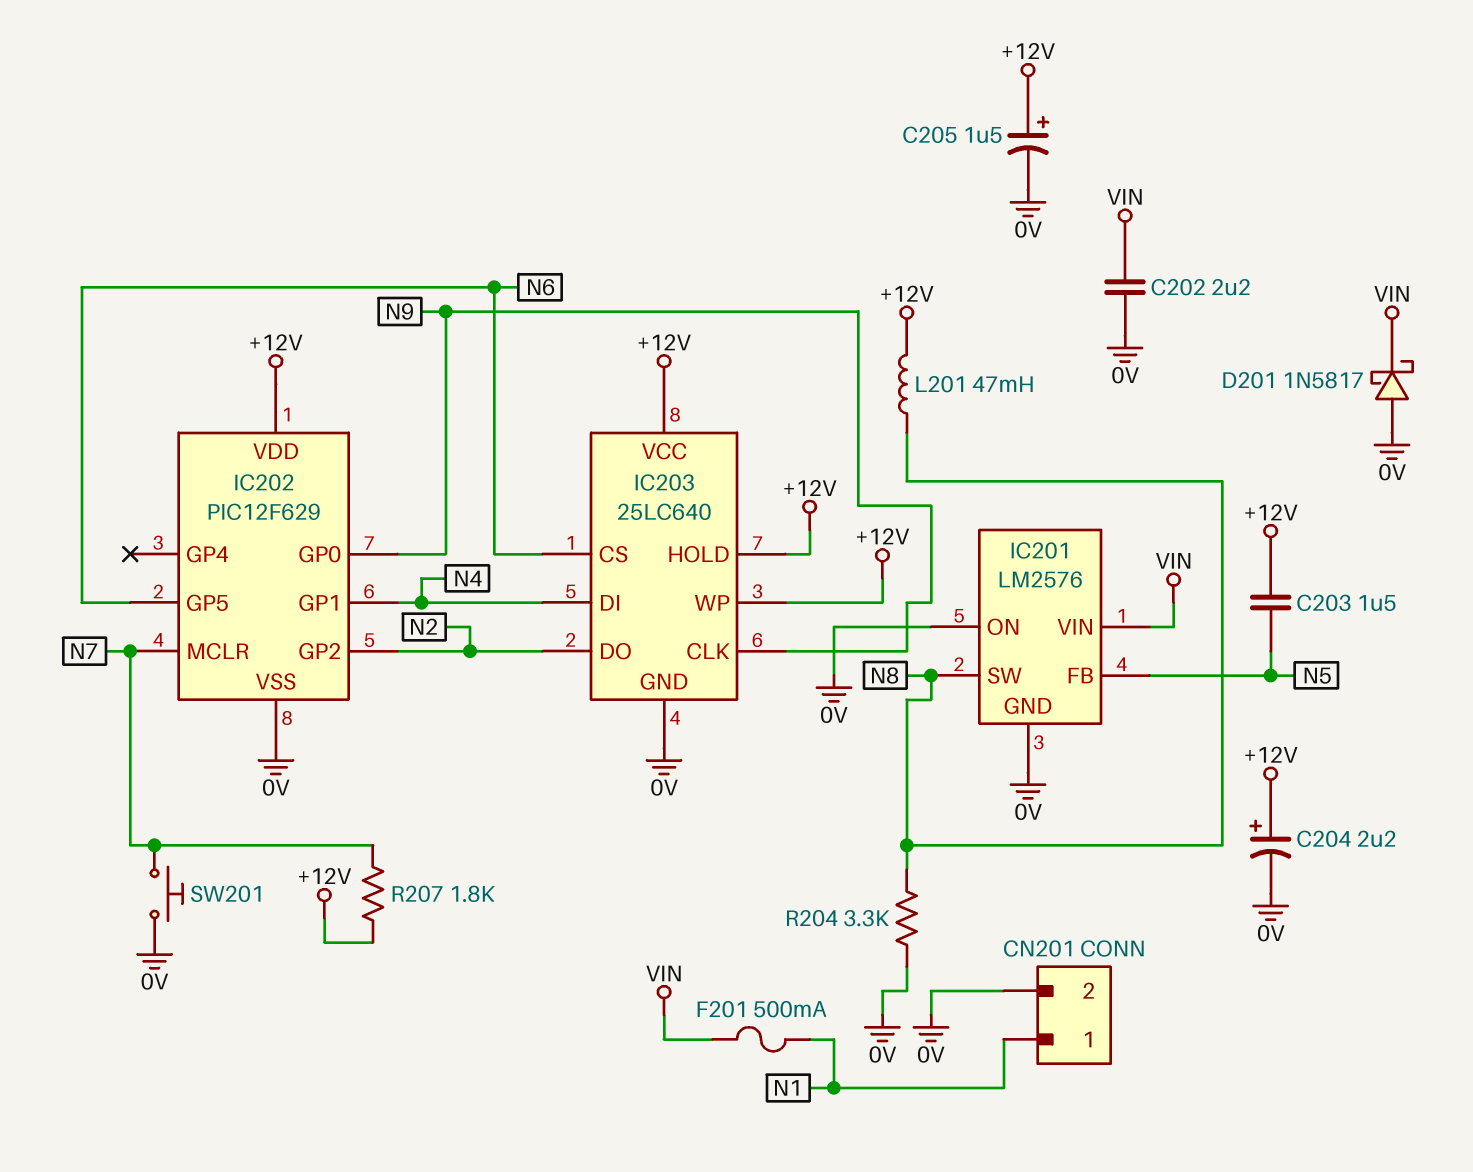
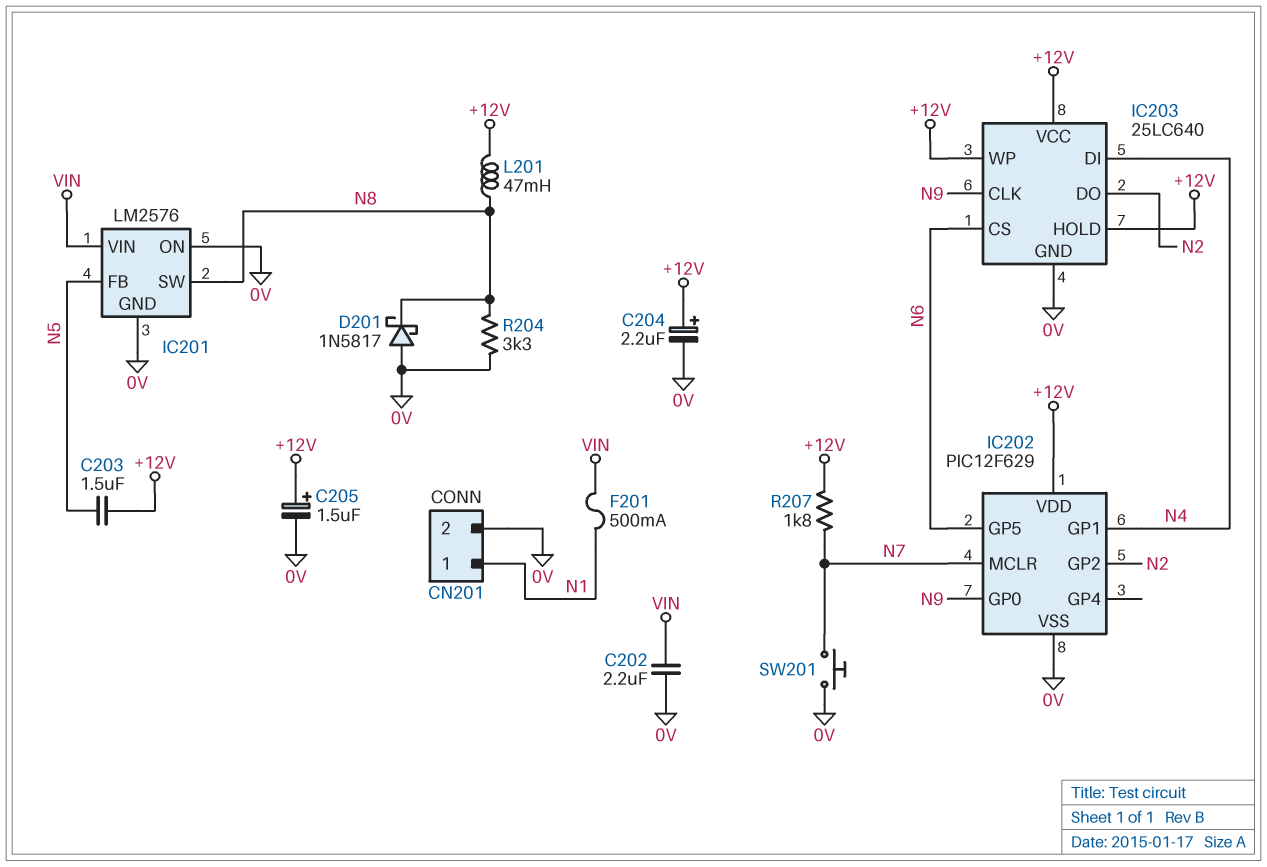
D201: schottky 1N5817 (A 0V, K VIN) -> schottky 1N5817 (A 0V, K N8)

